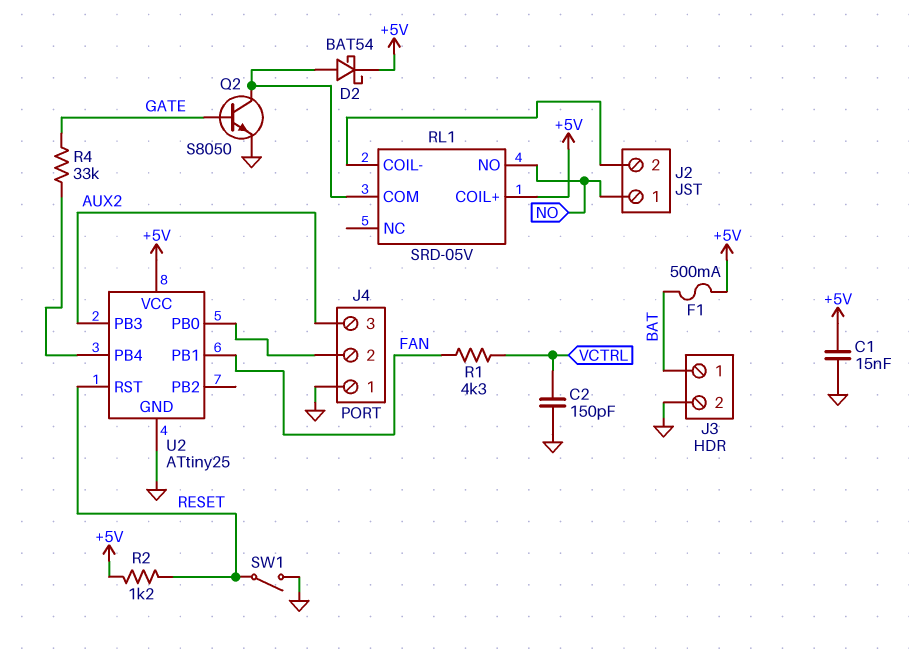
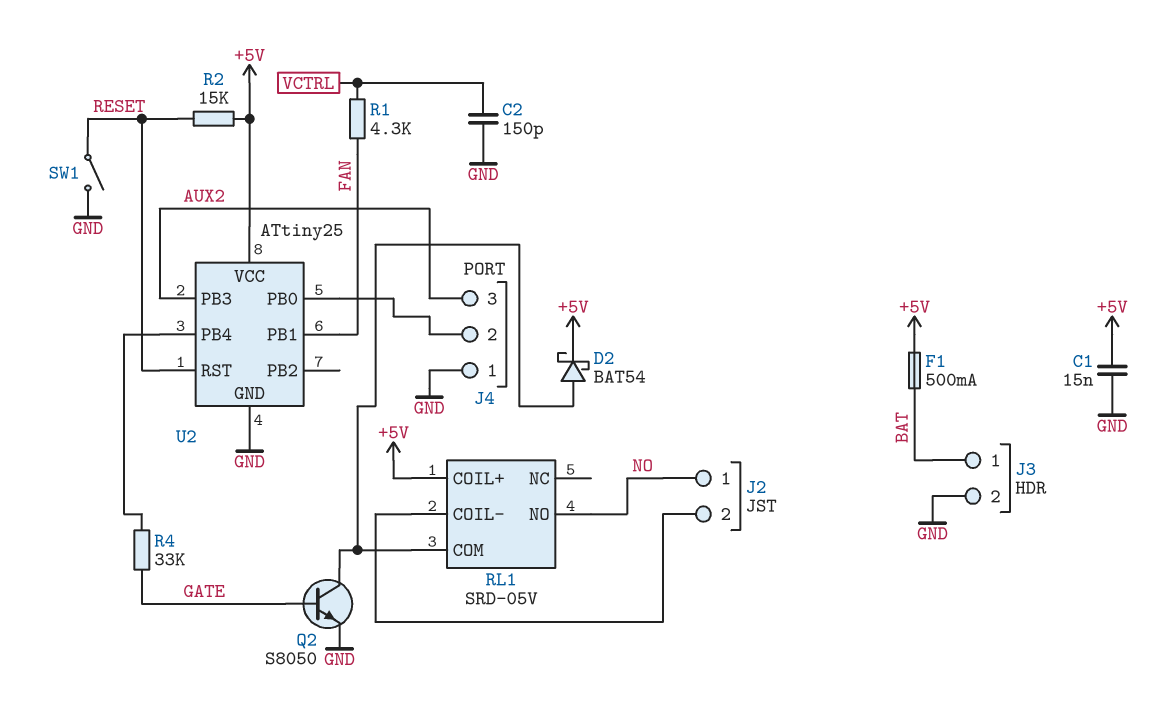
R2: 1.2k (+5V, RESET) -> 15k (+5V, RESET)

